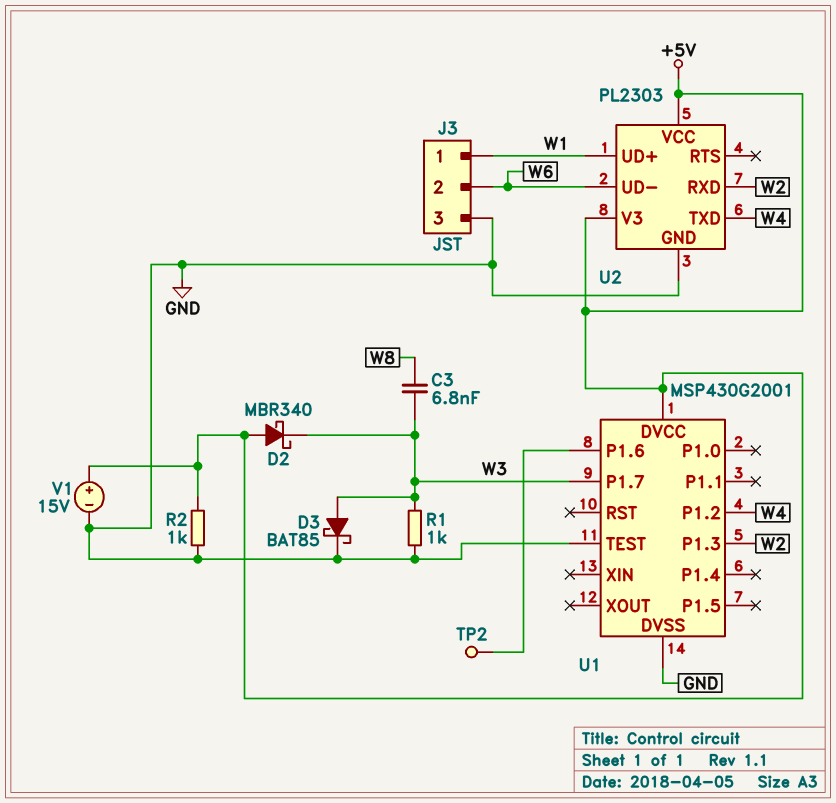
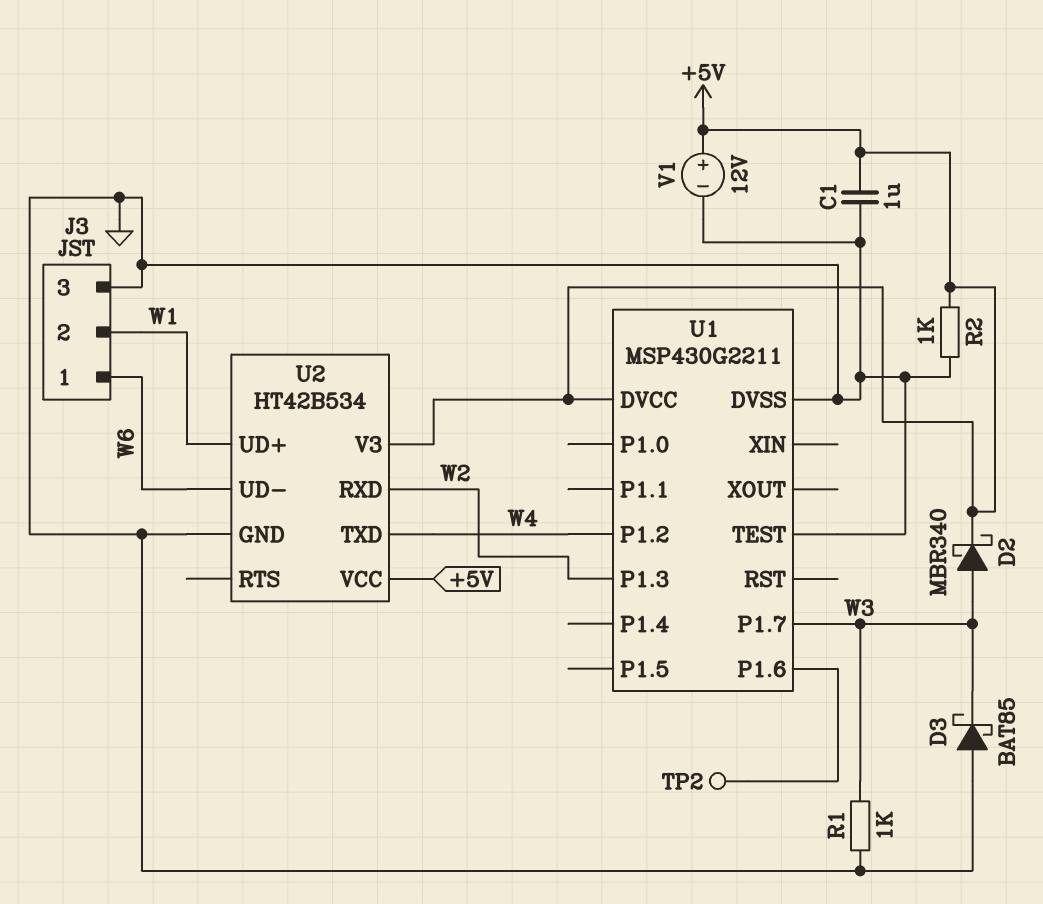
C1: none -> 1uF (+5V, GND)
C3: 6.8nF (W3, W8) -> none
D2: schottky MBR340 (A +5V, K W3) -> schottky MBR340 (A W3, K +5V)
D3: schottky BAT85 (A W3, K GND) -> schottky BAT85 (A GND, K W3)
J3 pin 1: W1 -> W6
J3 pin 2: W6 -> W1
U1: MSP430G2001 -> MSP430G2211
U2: PL2303 -> HT42B534
V1: 15V (plus +5V, minus GND) -> 12V (plus +5V, minus GND)

